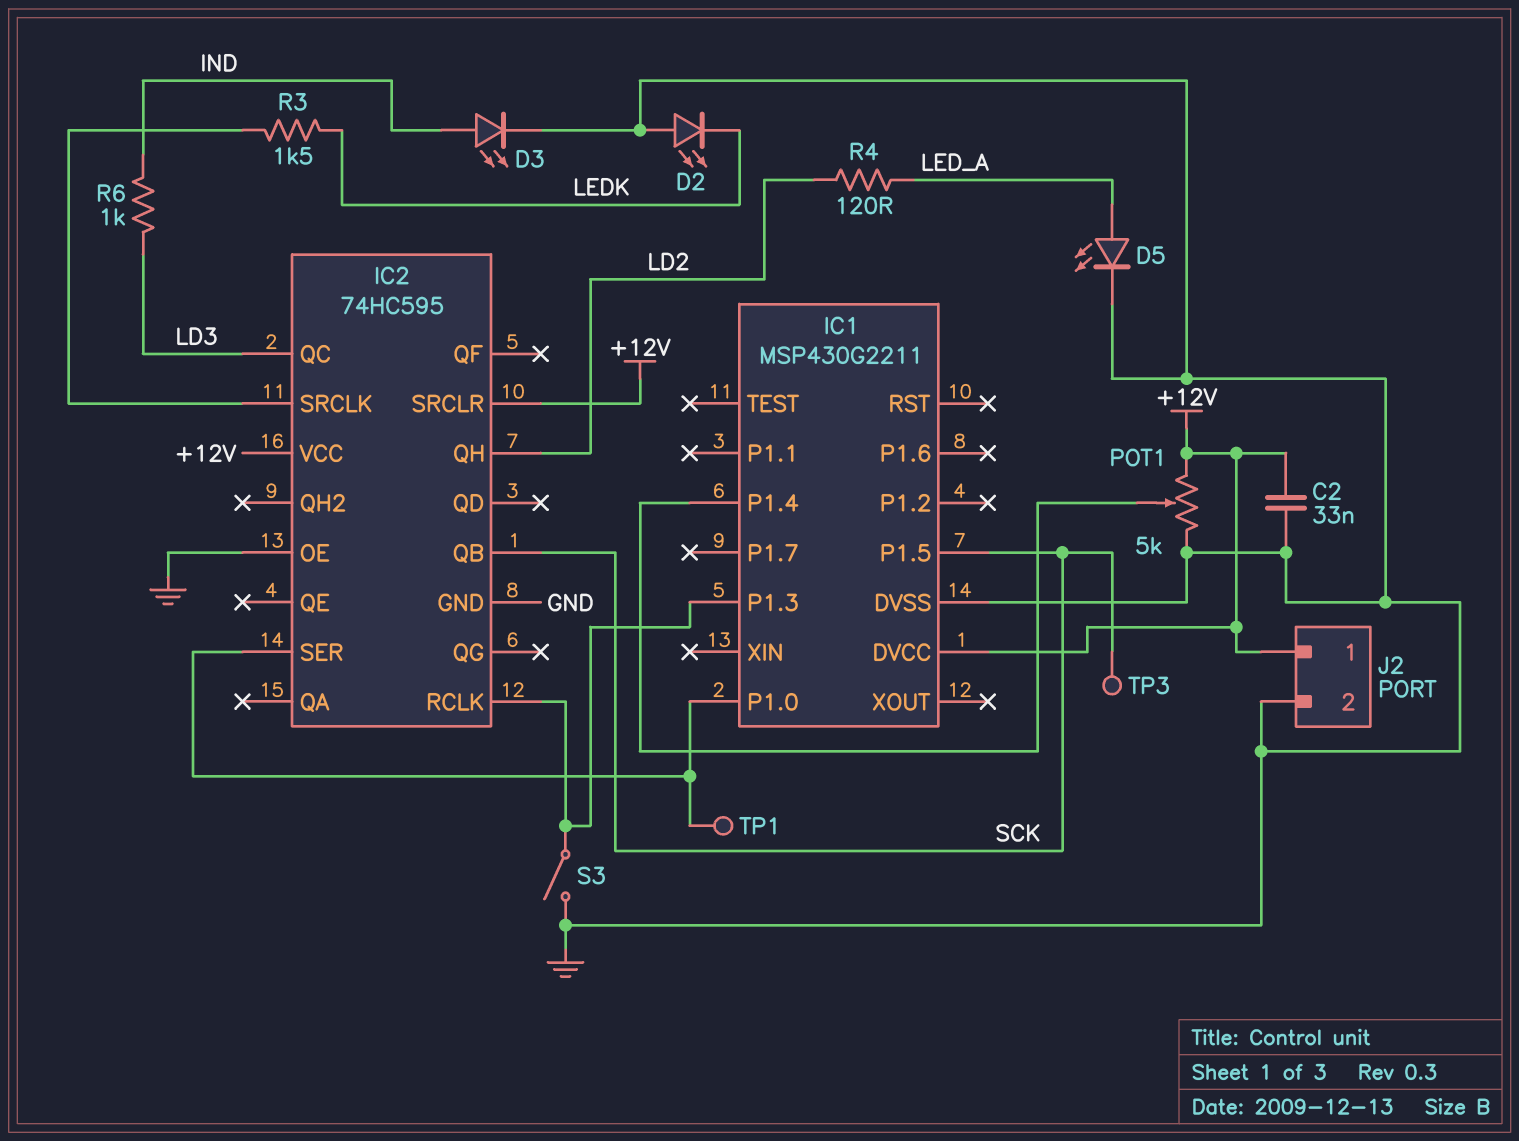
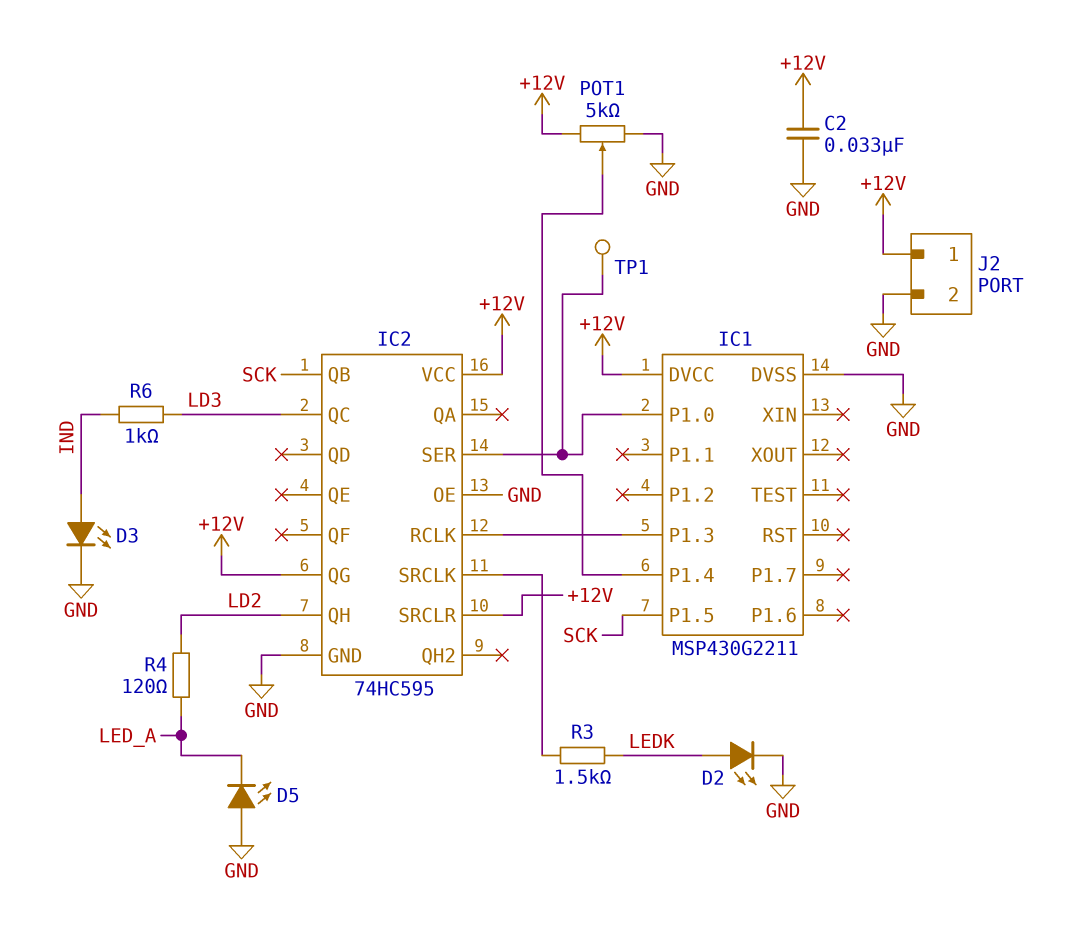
D2: LED (A GND, K LEDK) -> LED (A LEDK, K GND)
D5: LED (A LED_A, K GND) -> LED (A GND, K LED_A)
IC2 pin QG: none -> +12V
S3: switch (GND, IC1/P1.3) -> none
TP3: test point (SCK) -> none

